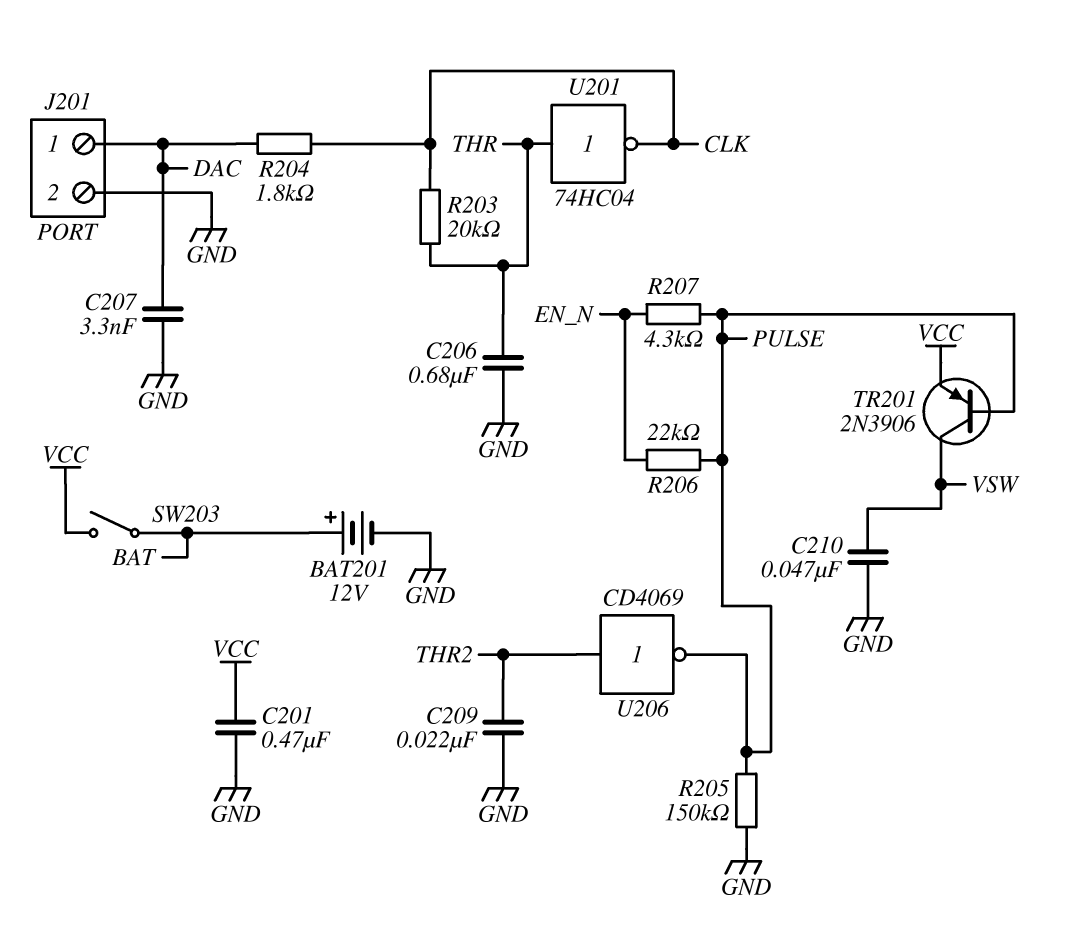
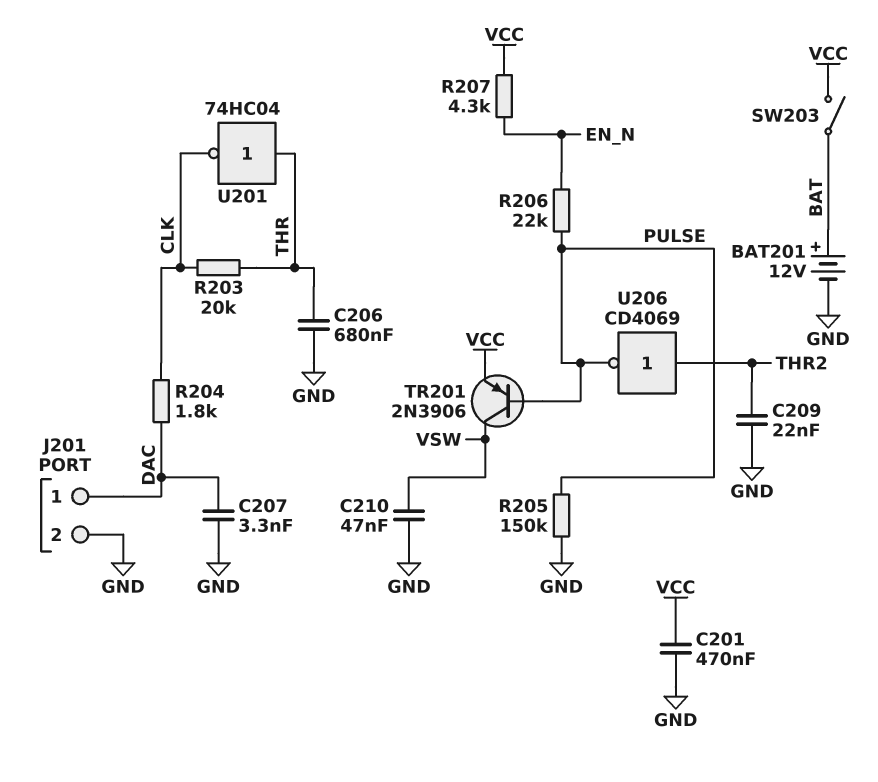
R207: 4.3k (EN_N, PULSE) -> 4.3k (EN_N, VCC)

